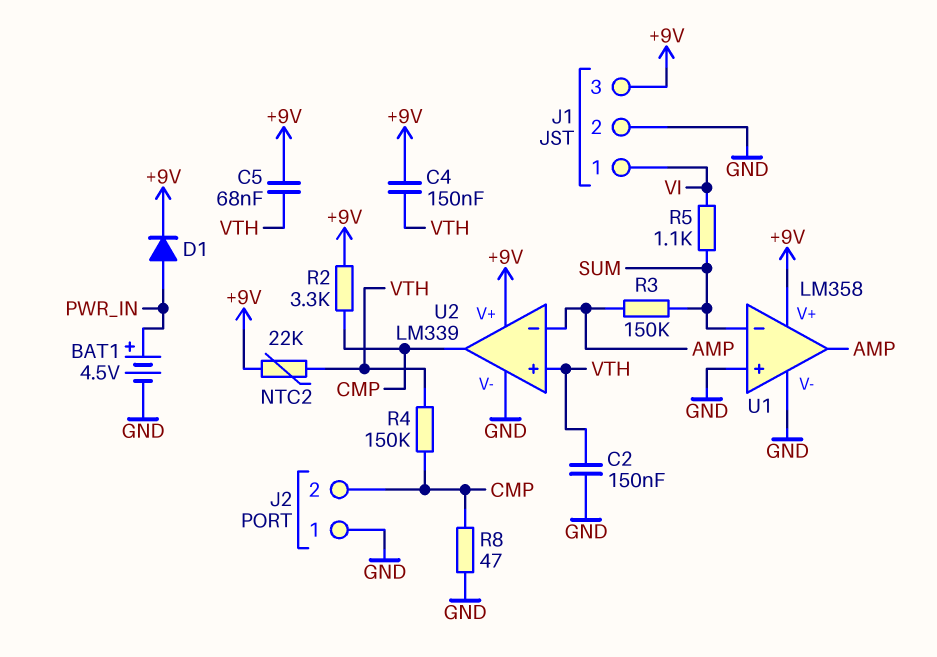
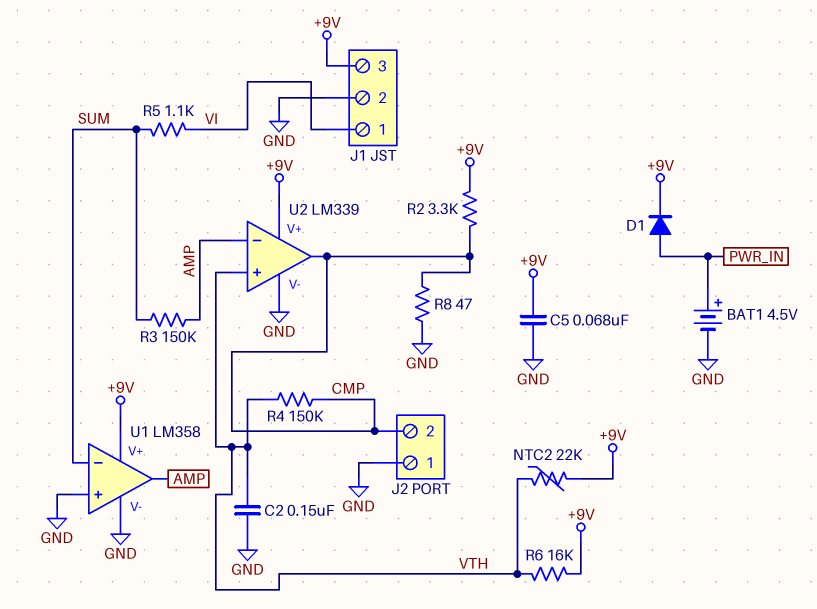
C4: 150nF (+9V, VTH) -> none
C5: 68nF (+9V, VTH) -> 68nF (+9V, GND)
R6: none -> 16k (+9V, VTH)

